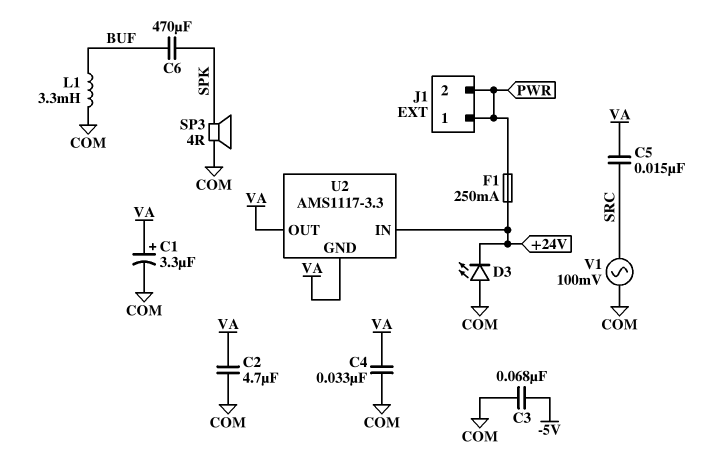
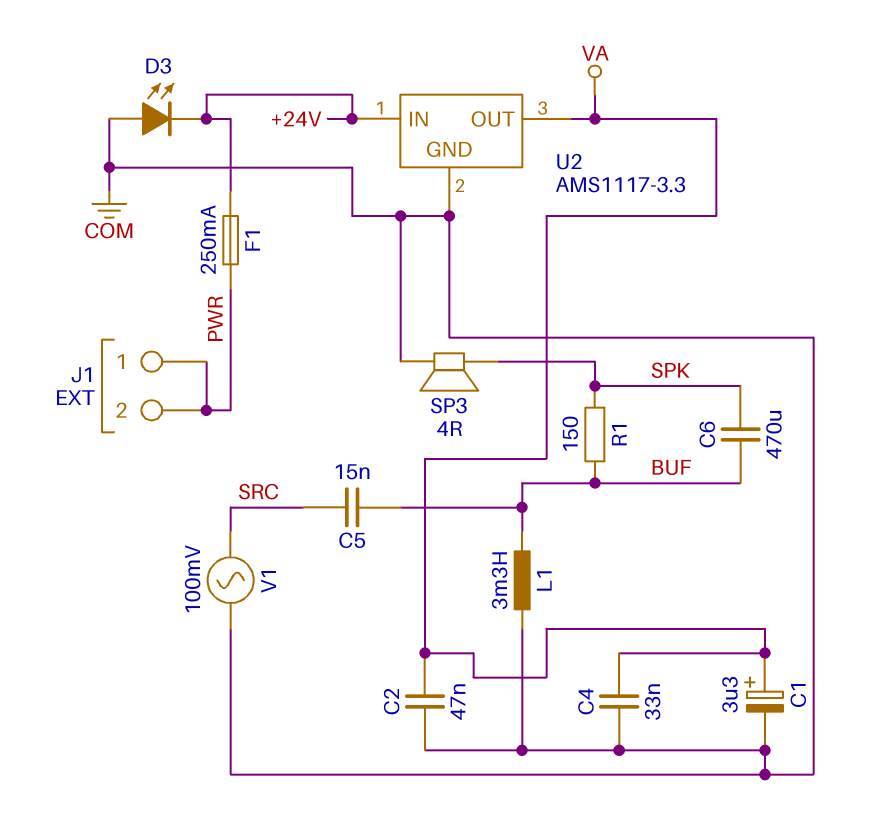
C2: 4.7uF (COM, VA) -> 47nF (COM, VA)
C3: 68nF (-5V, COM) -> none
C5: 15nF (SRC, VA) -> 15nF (BUF, SRC)
R1: none -> 150 (BUF, SPK)
U2 pin GND: VA -> COM

